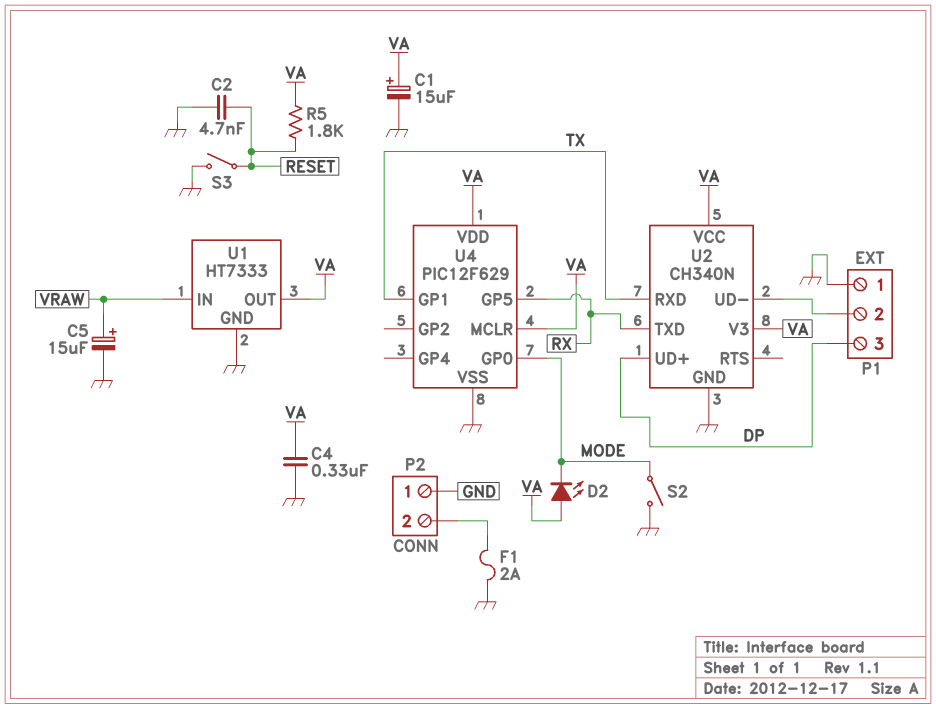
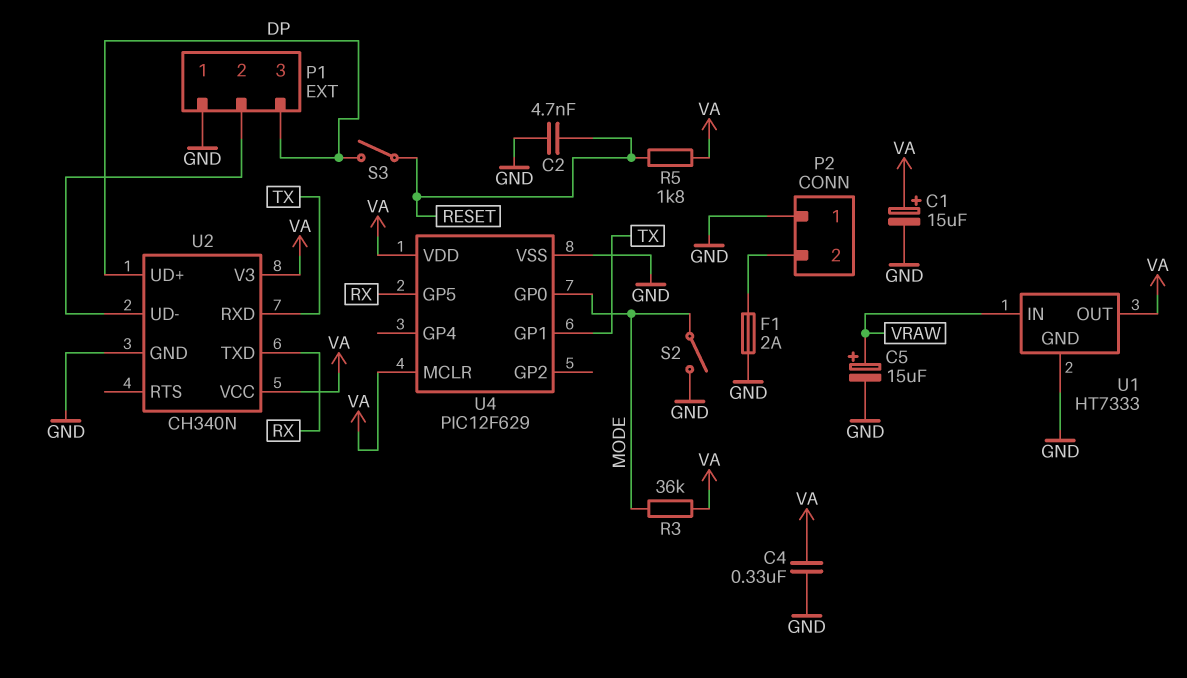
D2: LED (A VA, K MODE) -> none
R3: none -> 36k (MODE, VA)
S3: switch (GND, RESET) -> switch (DP, RESET)

